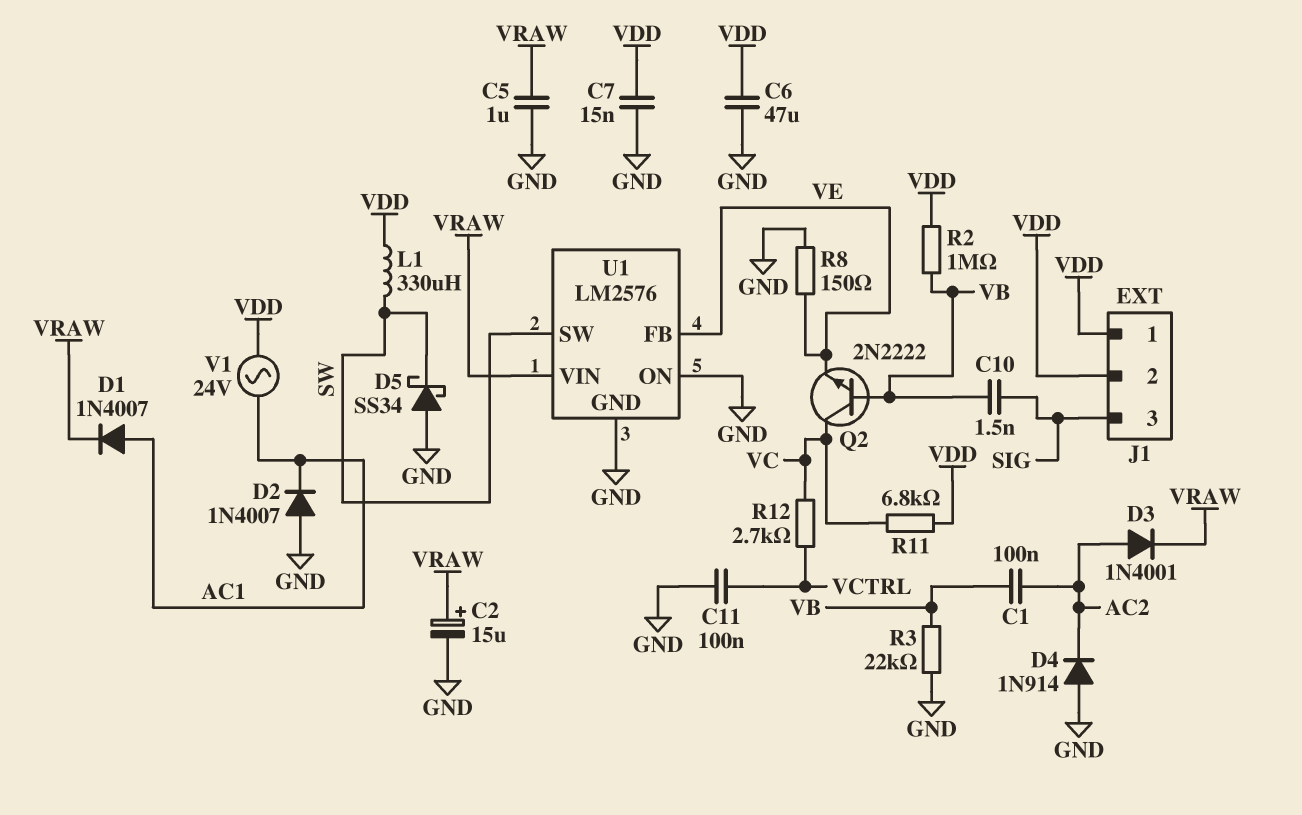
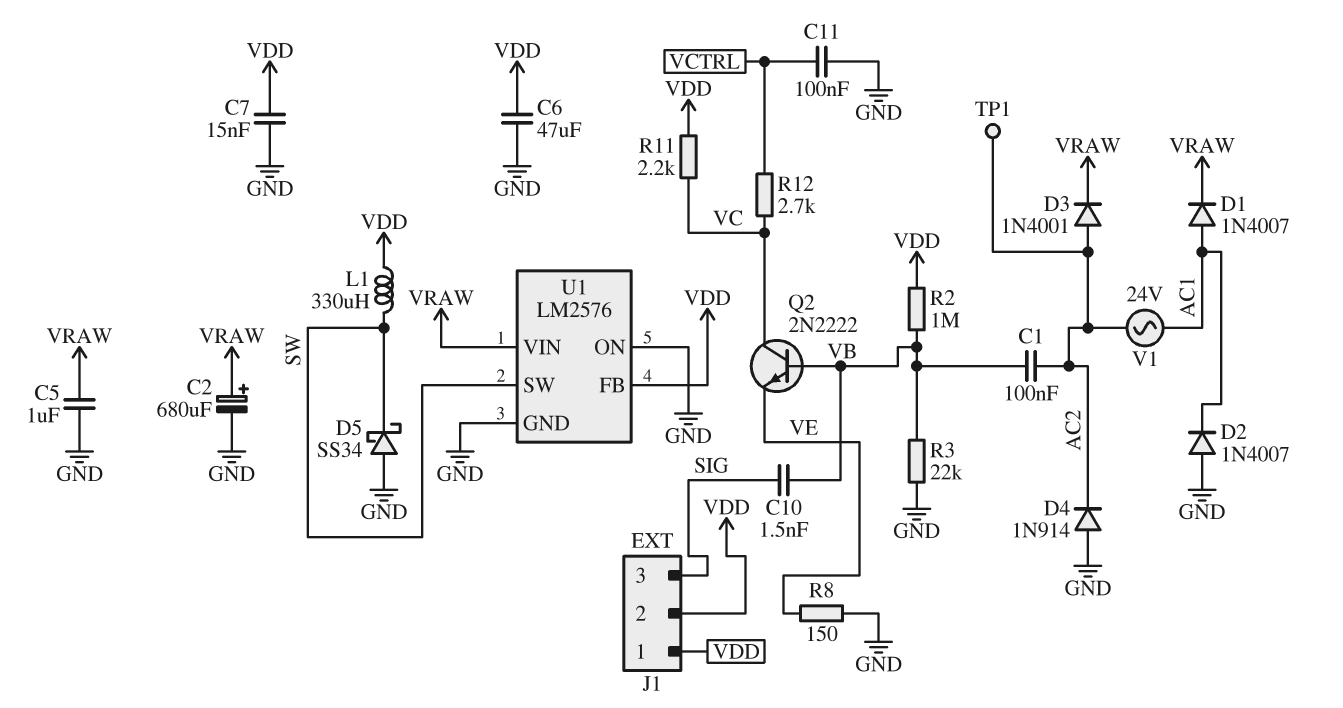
C2: 15uF (plus VRAW, minus GND) -> 680uF (plus VRAW, minus GND)
R11: 6.8k (VC, VDD) -> 2.2k (VC, VDD)
TP1: none -> test point (AC2)
U1 pin FB: VE -> VDD
V1: AC 24V (AC1, VDD) -> AC 24V (AC1, AC2)

